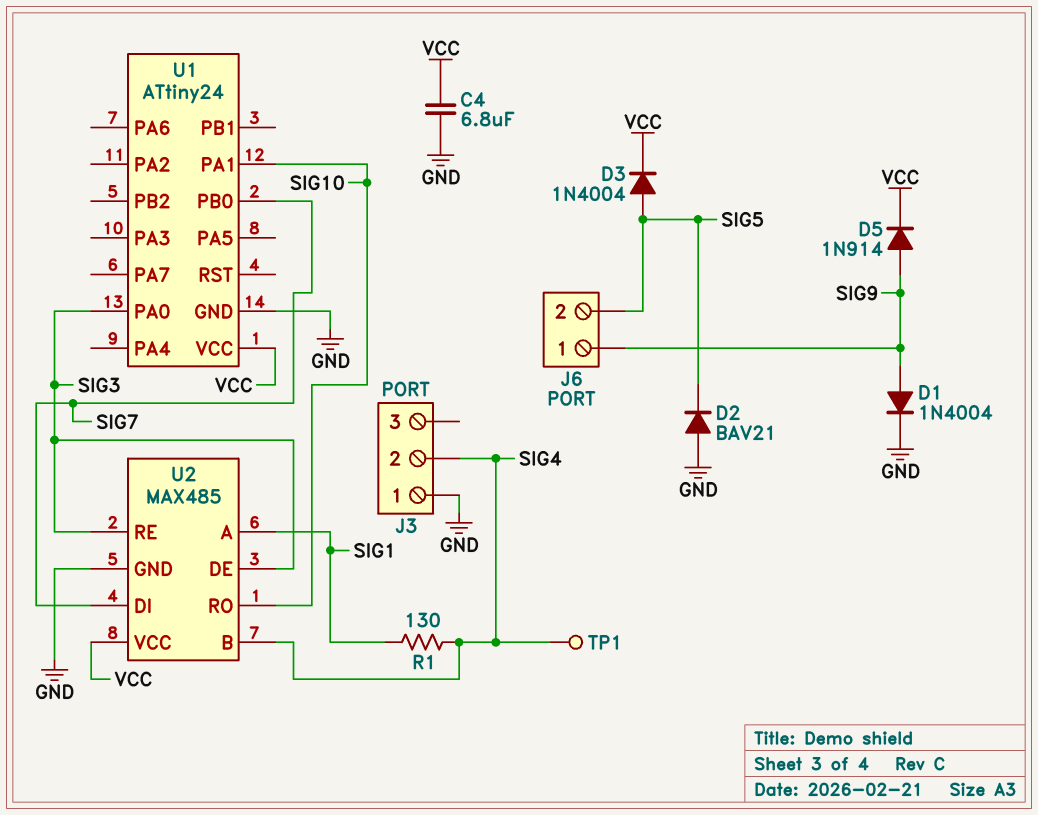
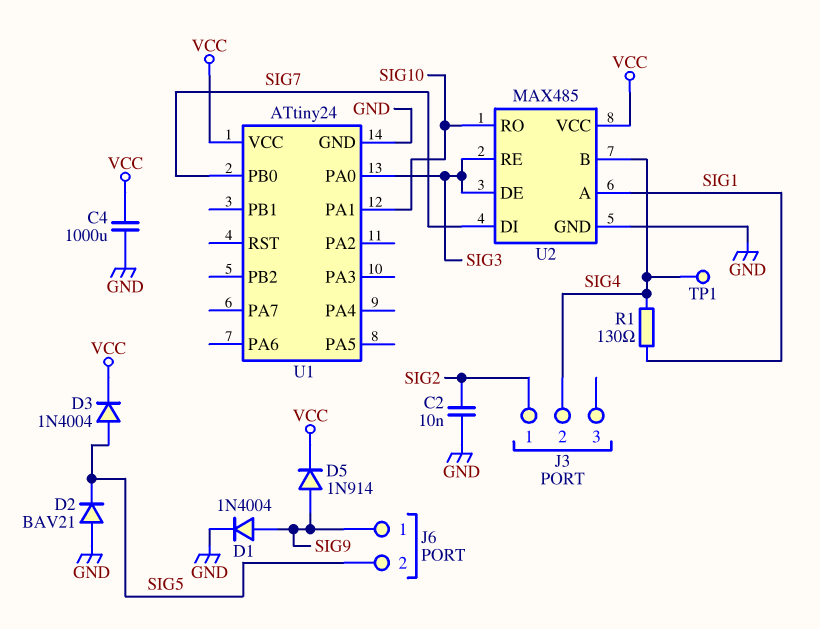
C2: none -> 10nF (GND, SIG2)
C4: 6.8uF (GND, VCC) -> 1000uF (GND, VCC)
J3 pin 1: GND -> SIG2

